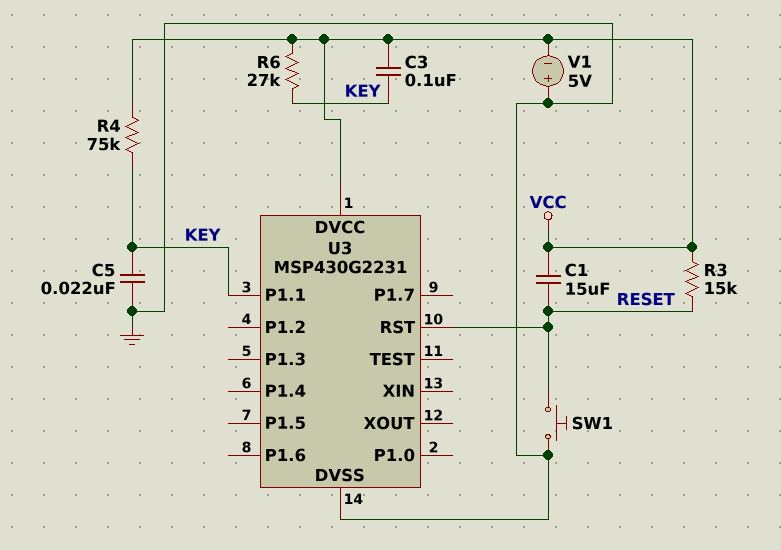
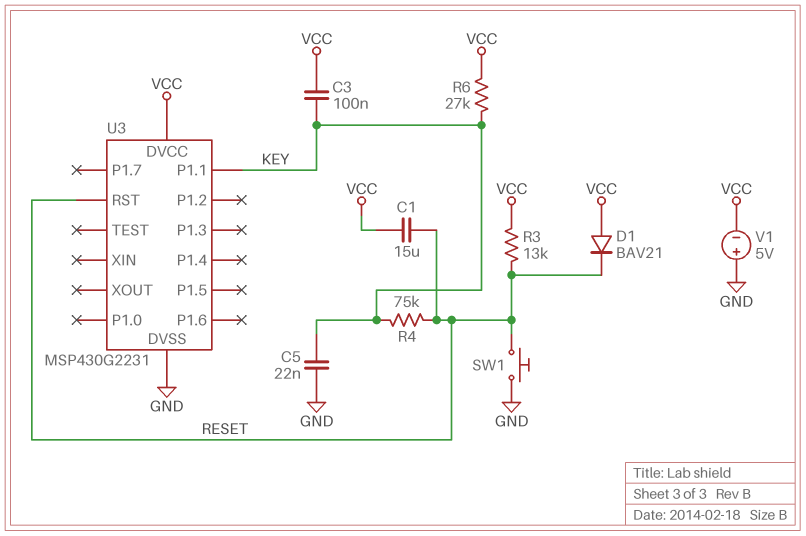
D1: none -> diode BAV21 (A VCC, K RESET)
R3: 15k (RESET, VCC) -> 13k (RESET, VCC)
R4: 75k (KEY, VCC) -> 75k (KEY, RESET)

